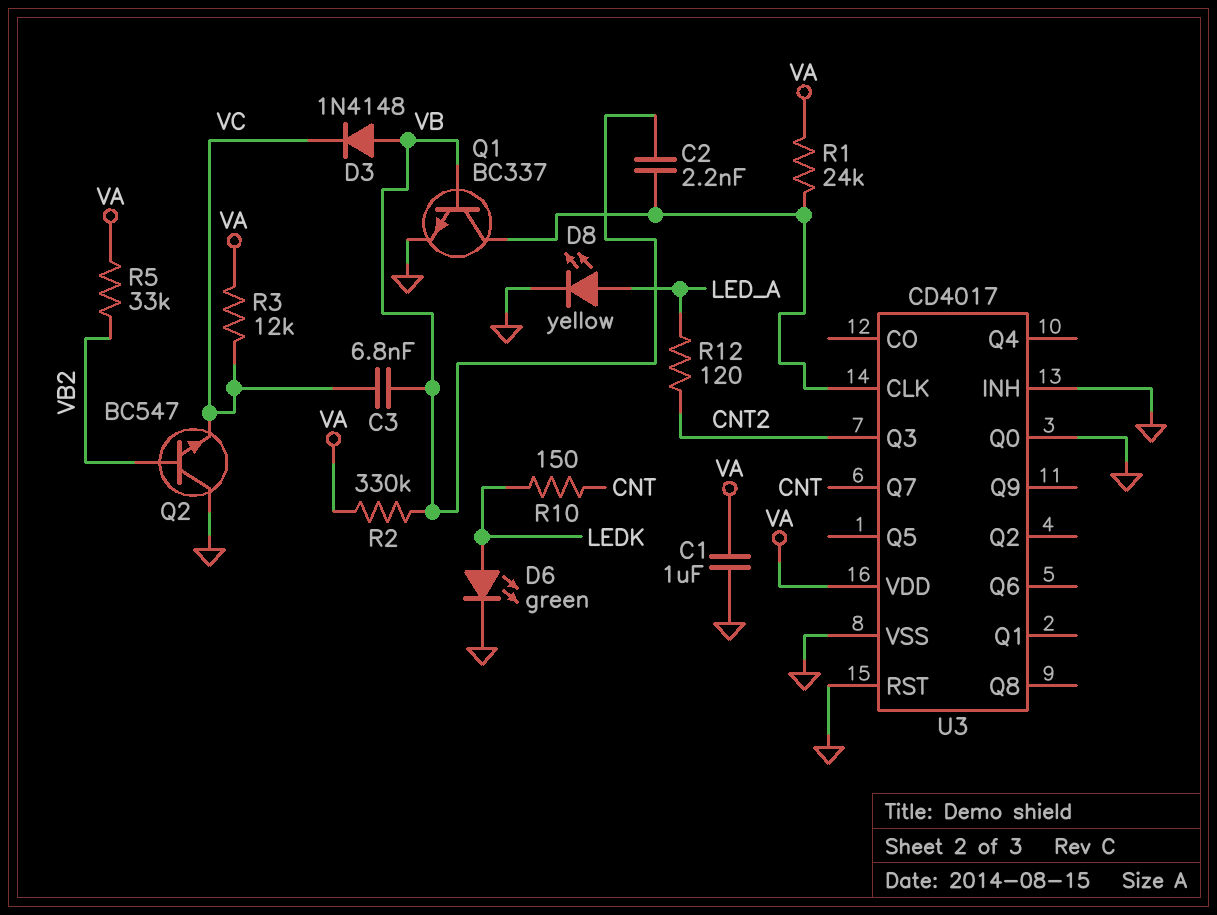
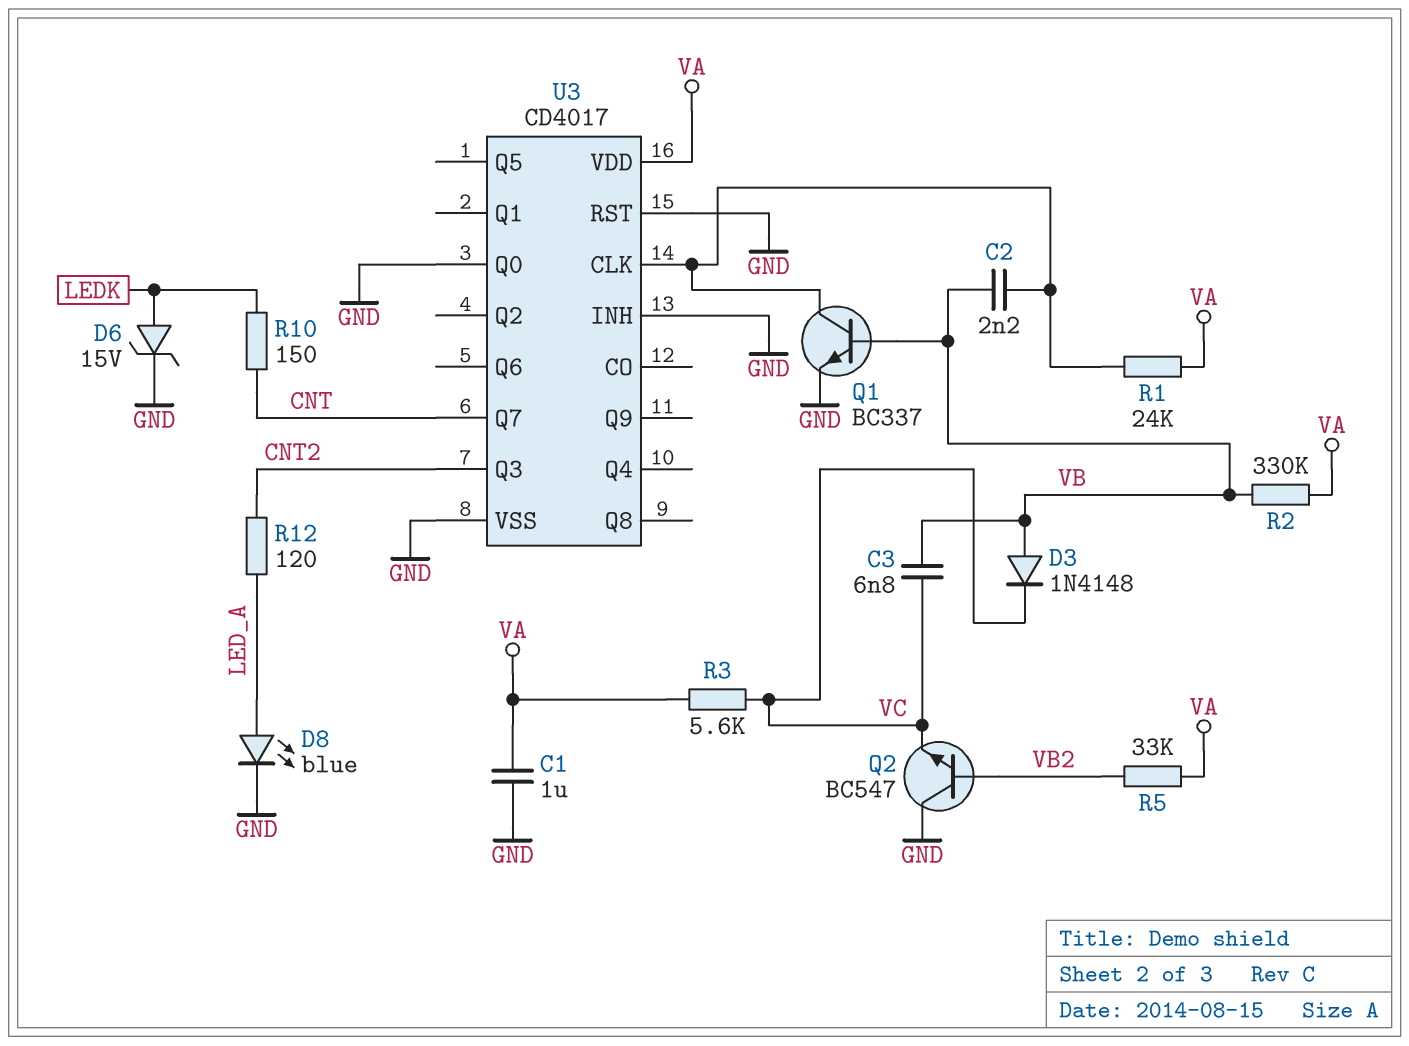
D6: LED green (A LEDK, K GND) -> zener 15V (A LEDK, K GND)
D8: LED yellow (A LED_A, K GND) -> LED blue (A LED_A, K GND)
R3: 12k (VA, VC) -> 5.6k (VA, VC)

